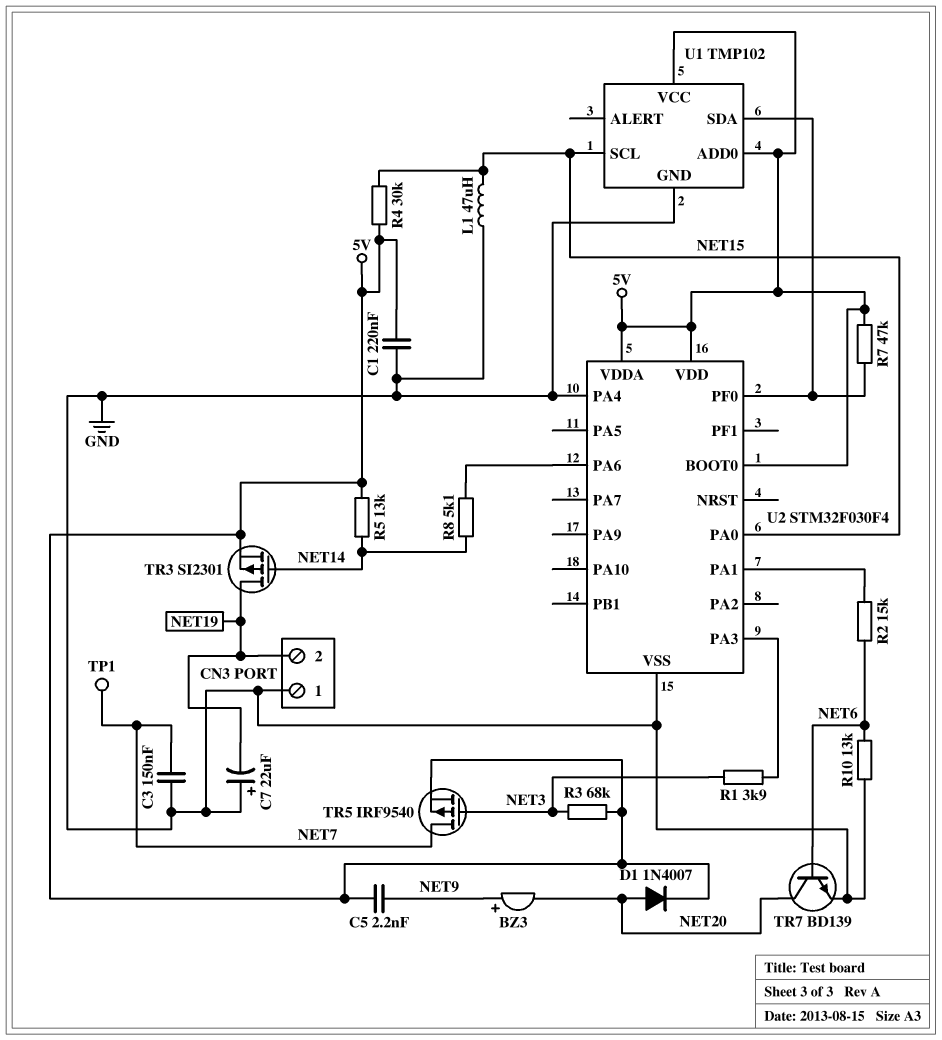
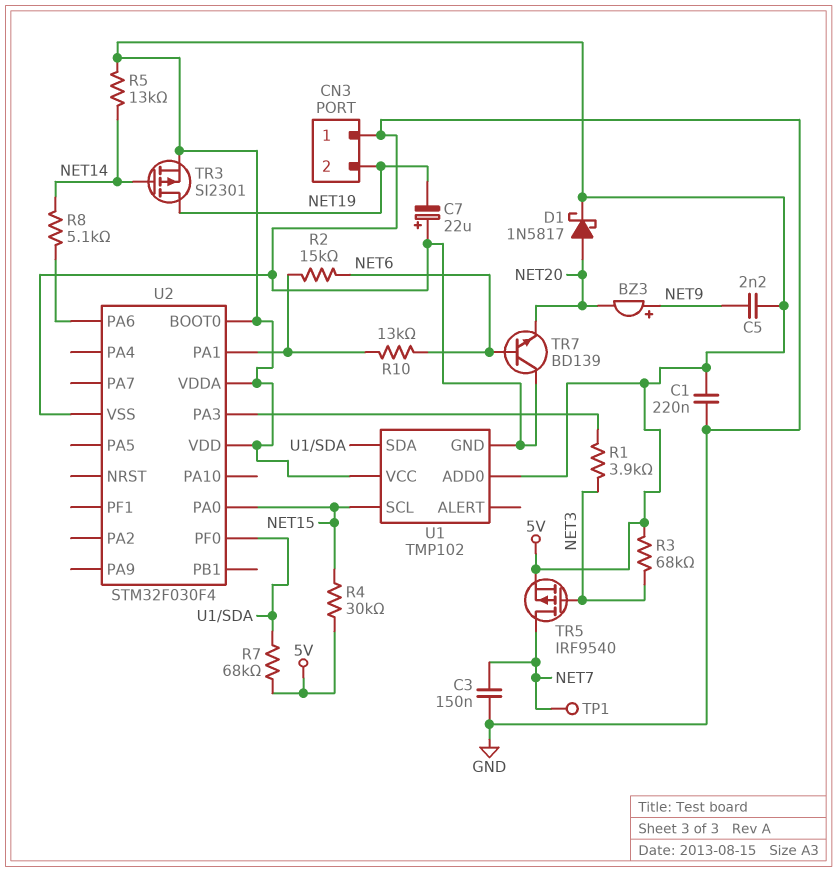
D1: diode 1N4007 (A NET20, K 5V) -> schottky 1N5817 (A NET20, K 5V)
L1: 47uH (GND, NET15) -> none
R7: 47k (5V, U1/SDA) -> 68k (5V, U1/SDA)
R10: 13k (GND, NET6) -> 13k (NET6, U2/PA1)
TR7: NPN BD139 (B NET6, C NET20, E GND) -> NPN BD139 (B NET6, C GND, E NET20)
U2 pin PA4: GND -> none

